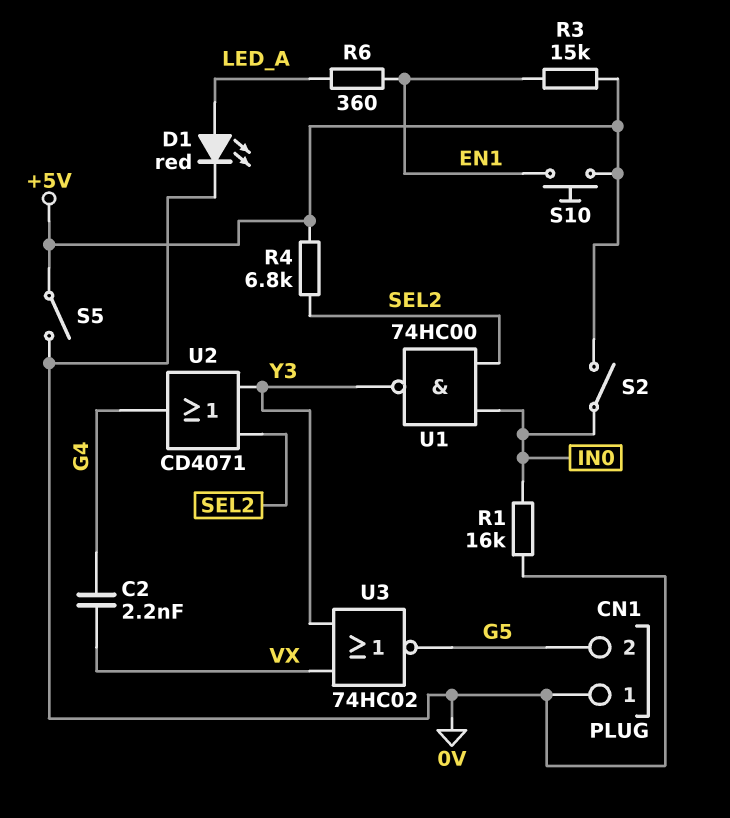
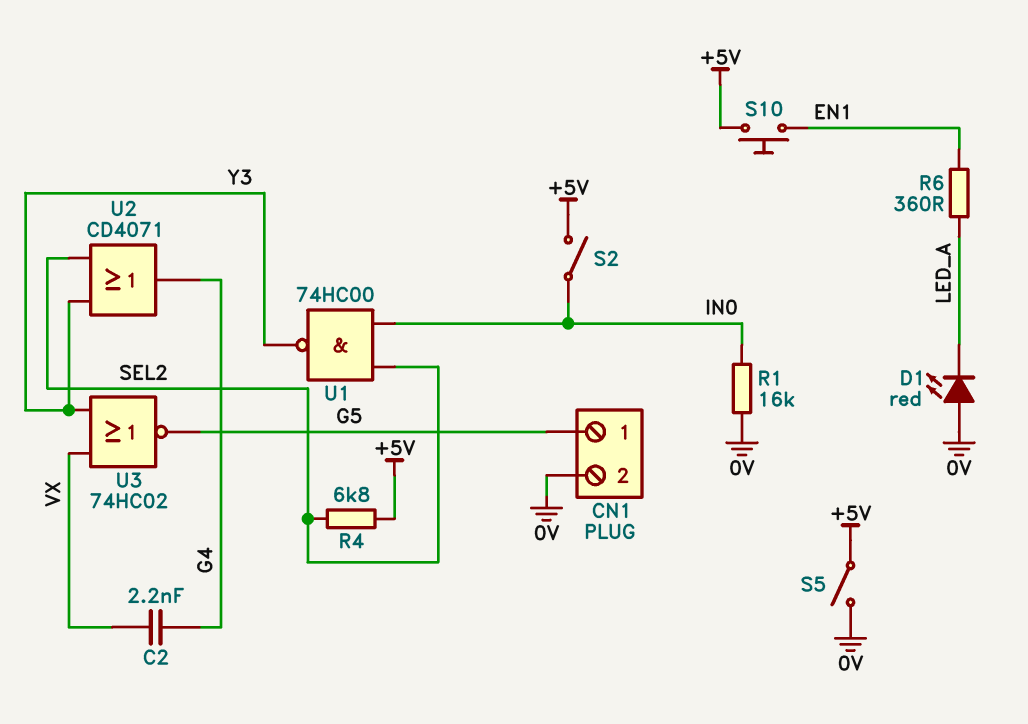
CN1 pin 1: 0V -> G5
CN1 pin 2: G5 -> 0V
D1: LED red (A LED_A, K 0V) -> LED red (A 0V, K LED_A)
R3: 15k (+5V, EN1) -> none

